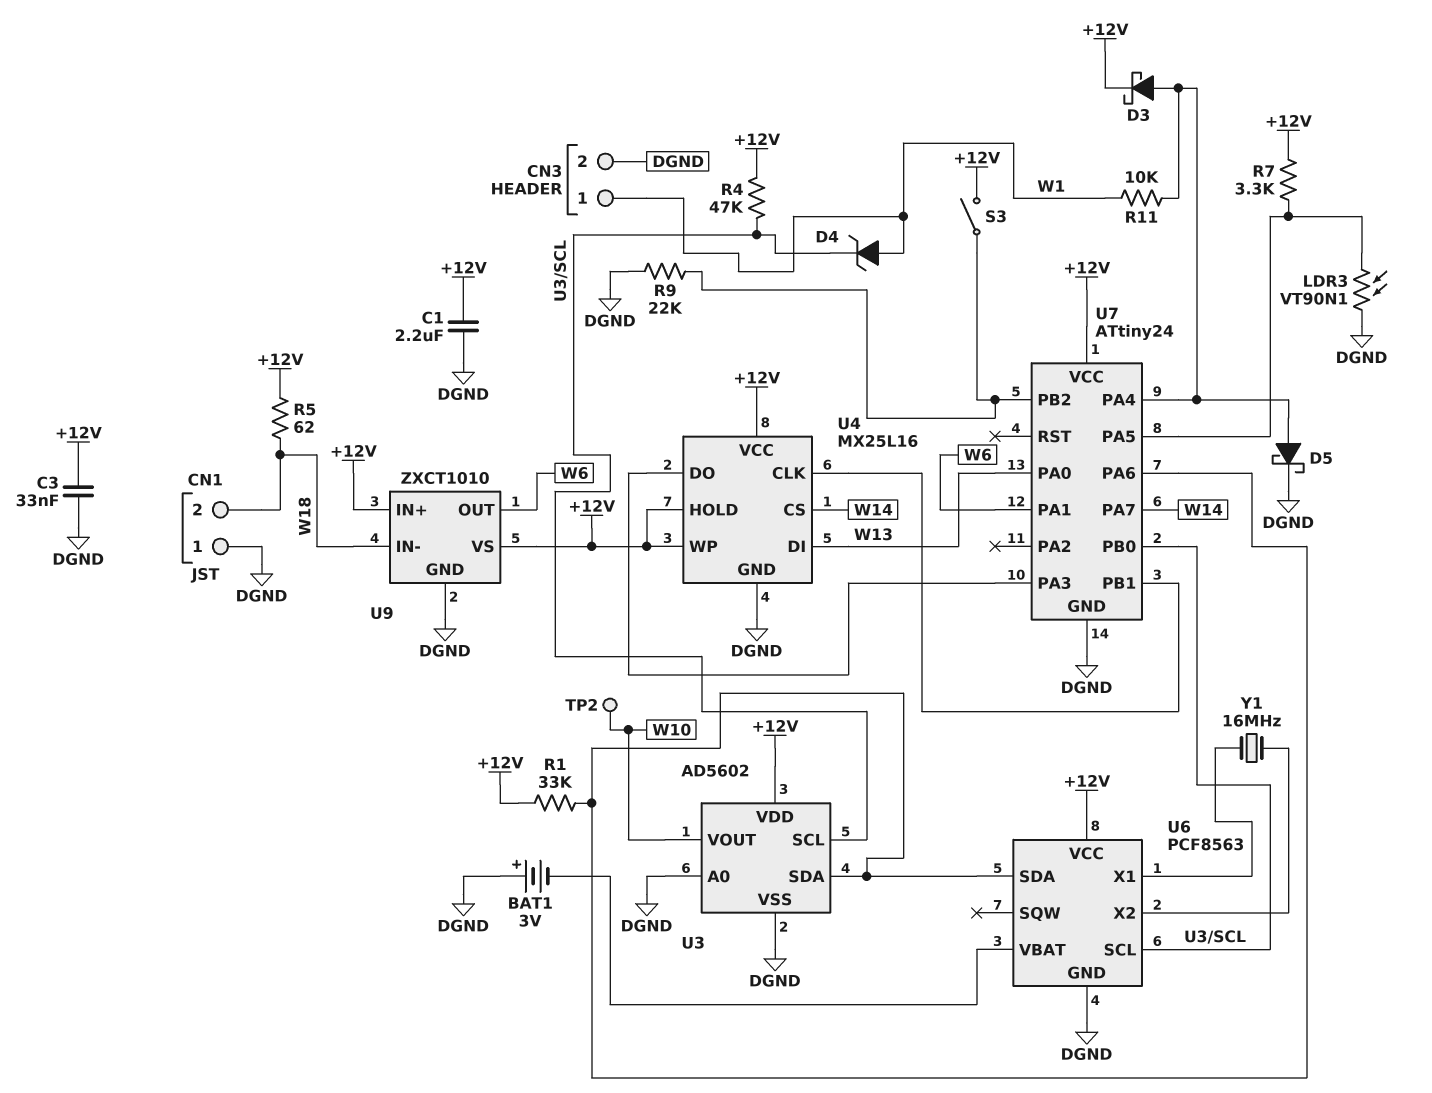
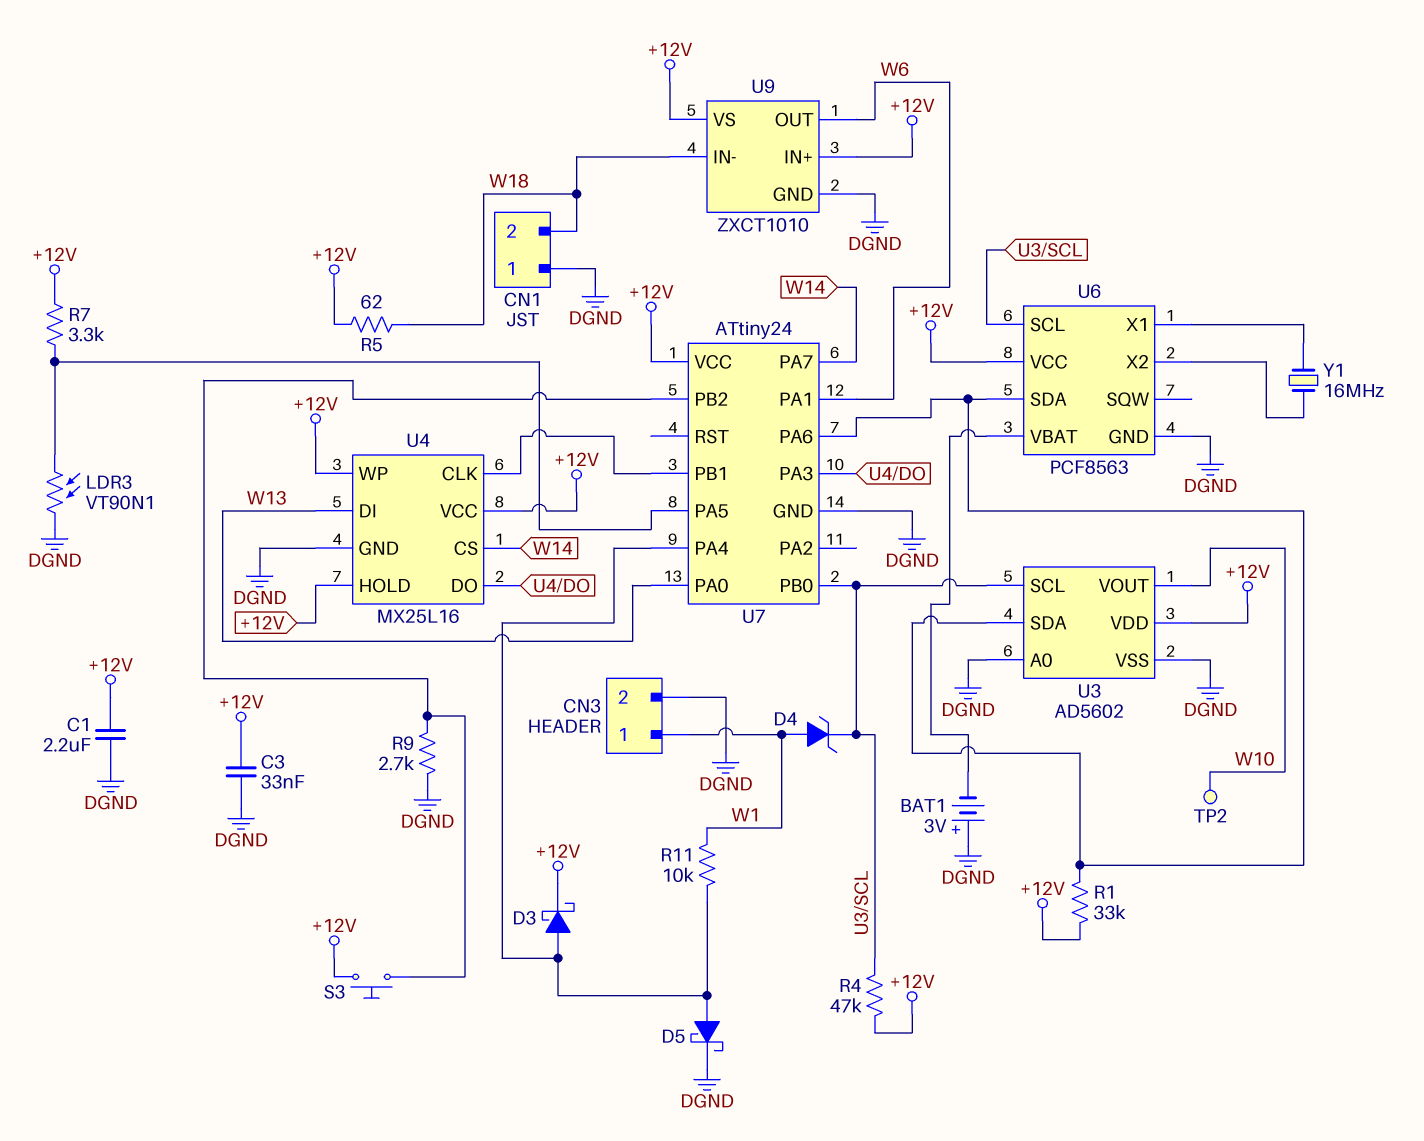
R9: 22k (DGND, U7/PB2) -> 2.7k (DGND, U7/PB2)
S3: switch (+12V, U7/PB2) -> button (+12V, U7/PB2)

